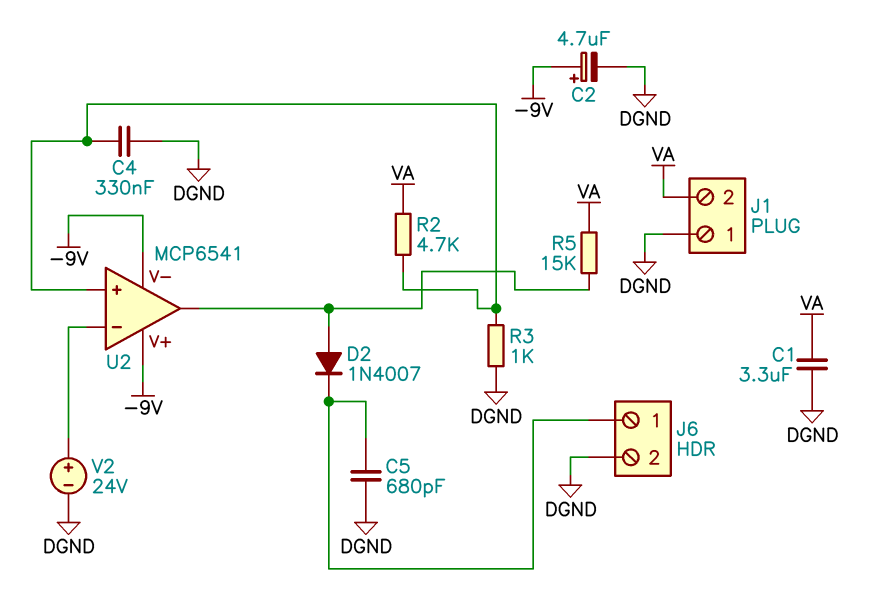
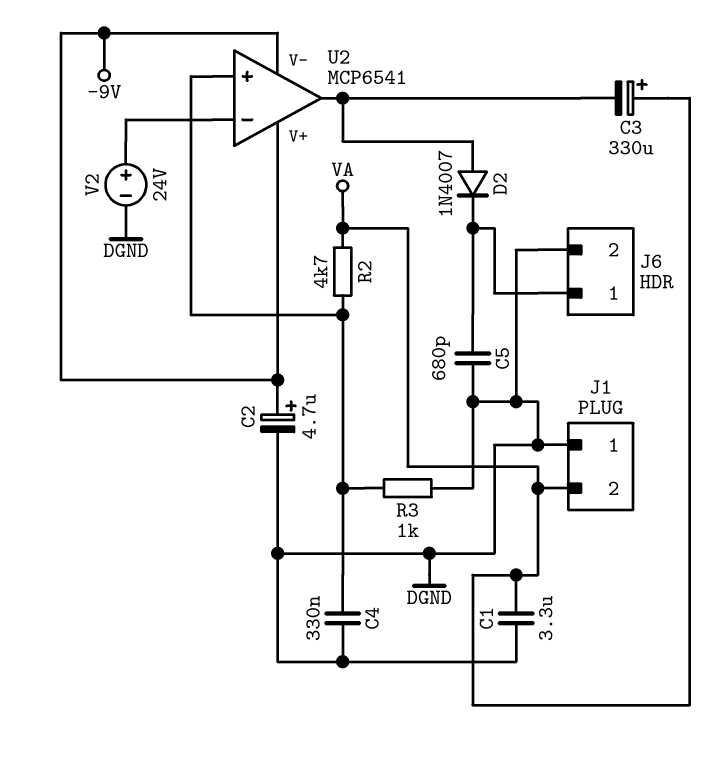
C3: none -> 330uF (plus VA, minus U2/out)
R5: 15k (U2/out, VA) -> none

